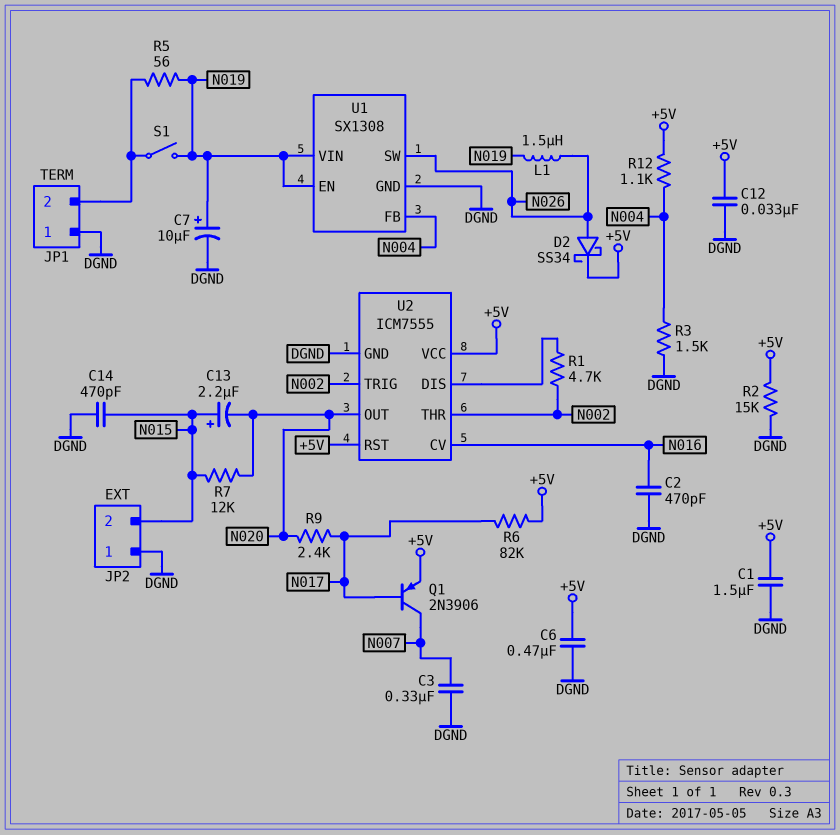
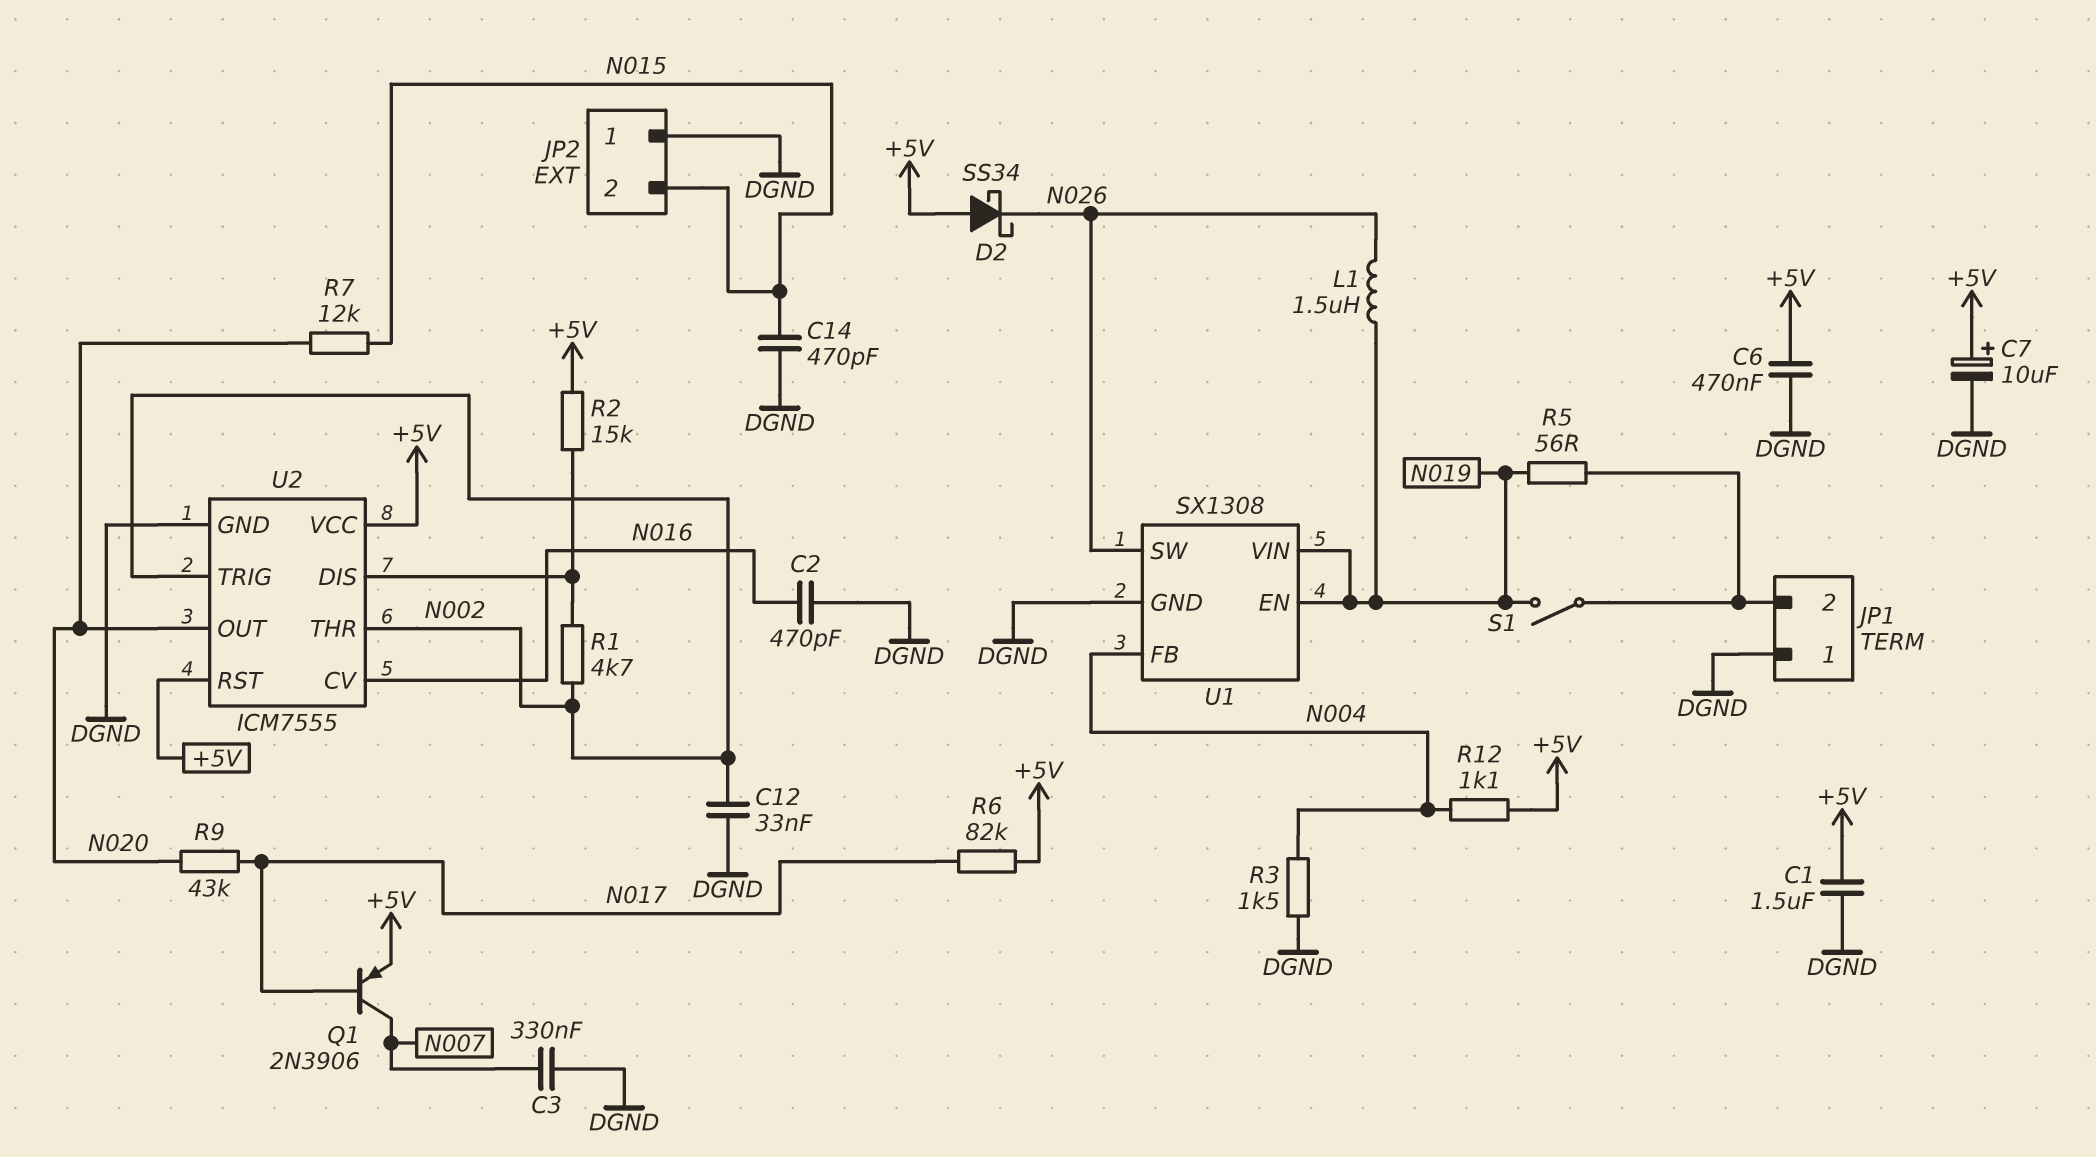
C7: 10uF (plus N019, minus DGND) -> 10uF (plus +5V, minus DGND)
C12: 33nF (+5V, DGND) -> 33nF (DGND, N002)
C13: 2.2uF (plus N015, minus N020) -> none
D2: schottky SS34 (A N026, K +5V) -> schottky SS34 (A +5V, K N026)
R2: 15k (+5V, DGND) -> 15k (+5V, U2/DIS)
R9: 2.4k (N017, N020) -> 43k (N017, N020)

